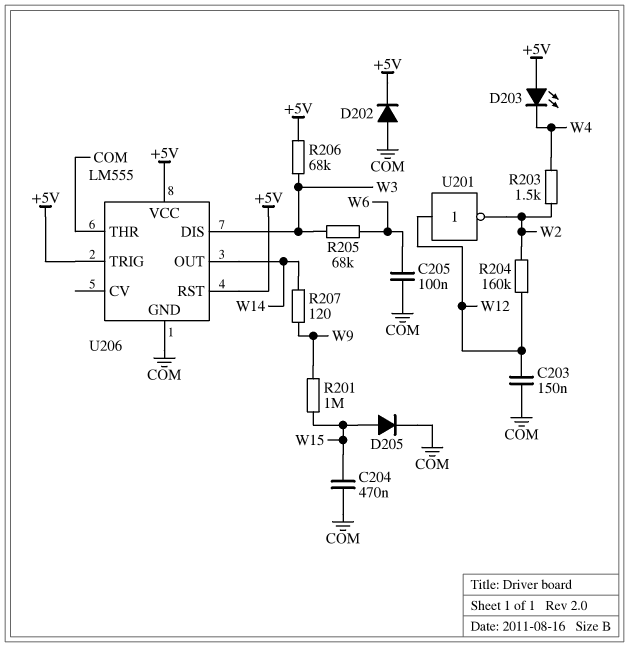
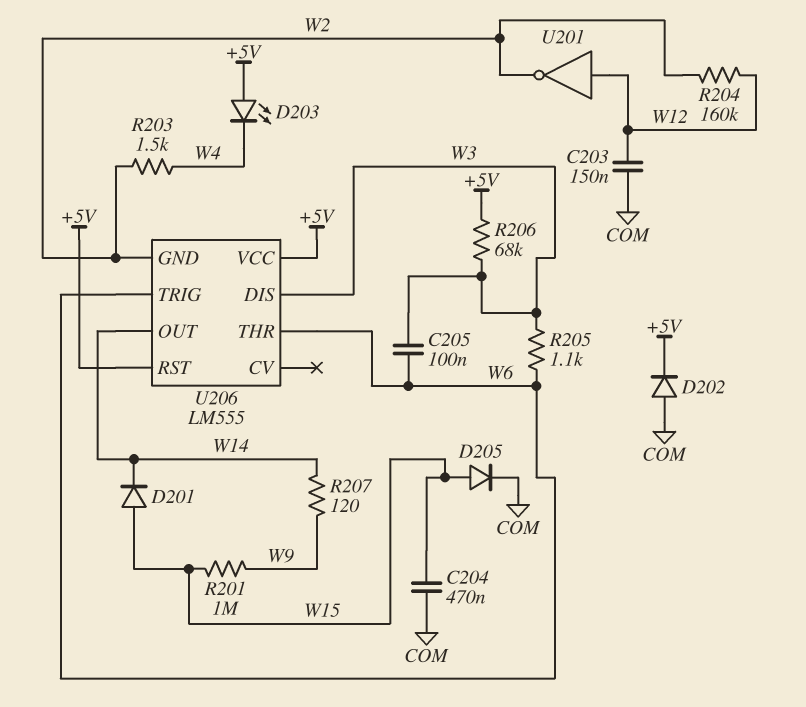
C205: 100nF (COM, W6) -> 100nF (W3, W6)
D201: none -> diode (A W15, K W14)
R205: 68k (W3, W6) -> 1.1k (W3, W6)
U206 pin GND: COM -> W2
U206 pin THR: COM -> W6
U206 pin TRIG: +5V -> W6

